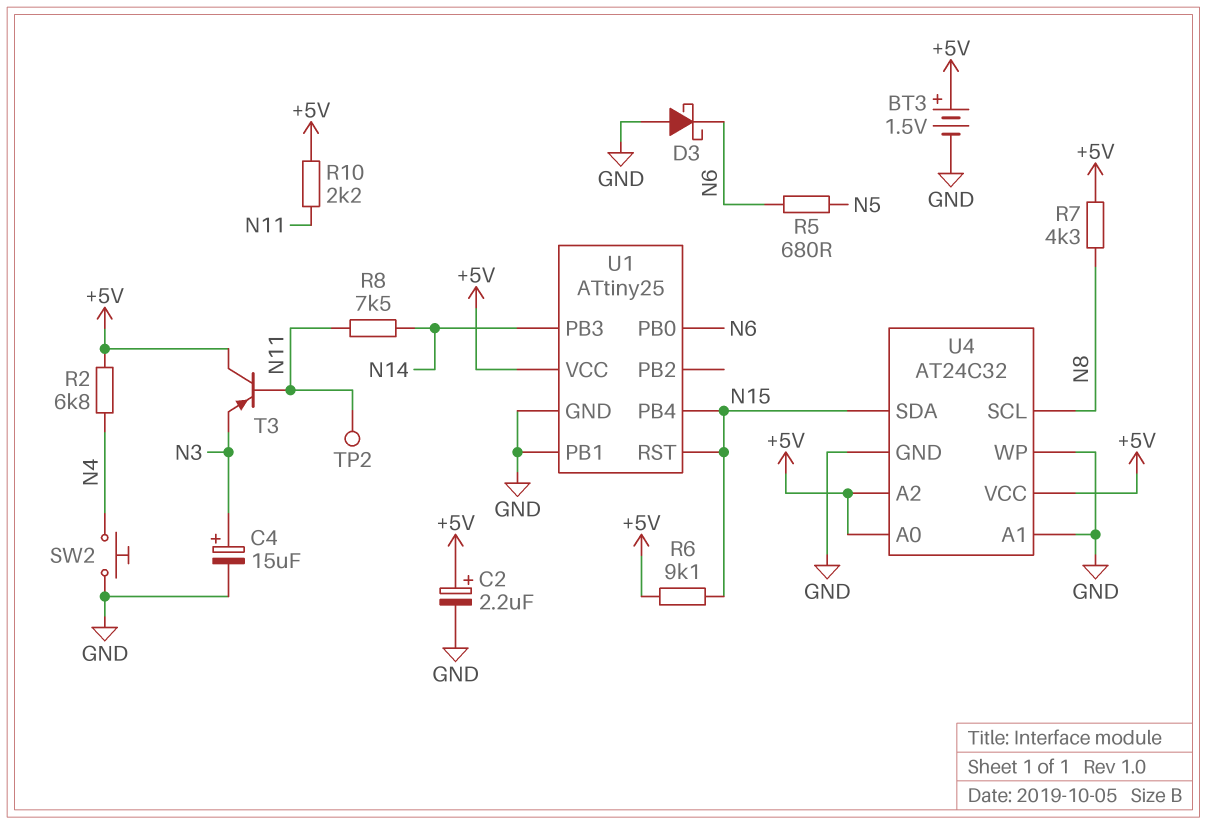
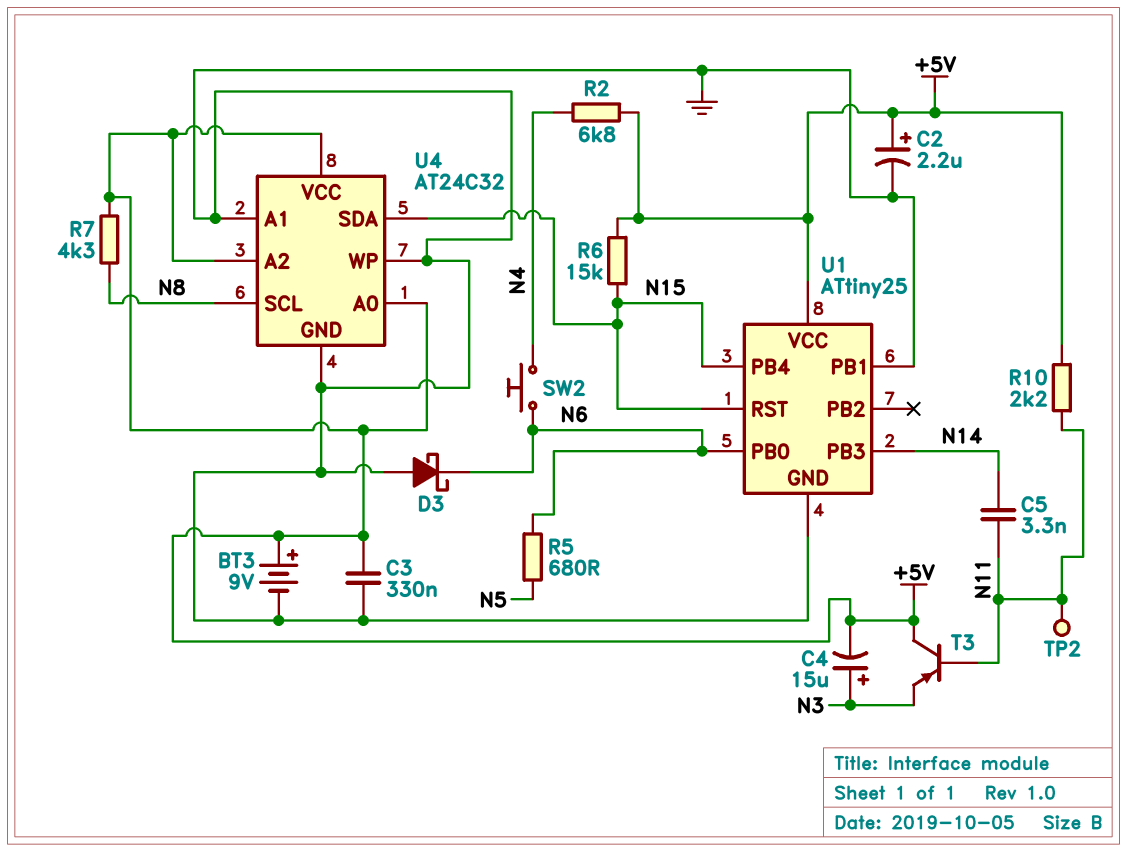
BT3: 1.5V (plus +5V, minus GND) -> 9V (plus +5V, minus GND)
C3: none -> 330nF (+5V, GND)
C4: 15uF (plus N3, minus GND) -> 15uF (plus N3, minus +5V)
C5: none -> 3.3nF (N11, N14)
R6: 9.1k (+5V, N15) -> 15k (+5V, N15)
R8: 7.5k (N11, N14) -> none
SW2: button (GND, N4) -> button (N4, N6)

